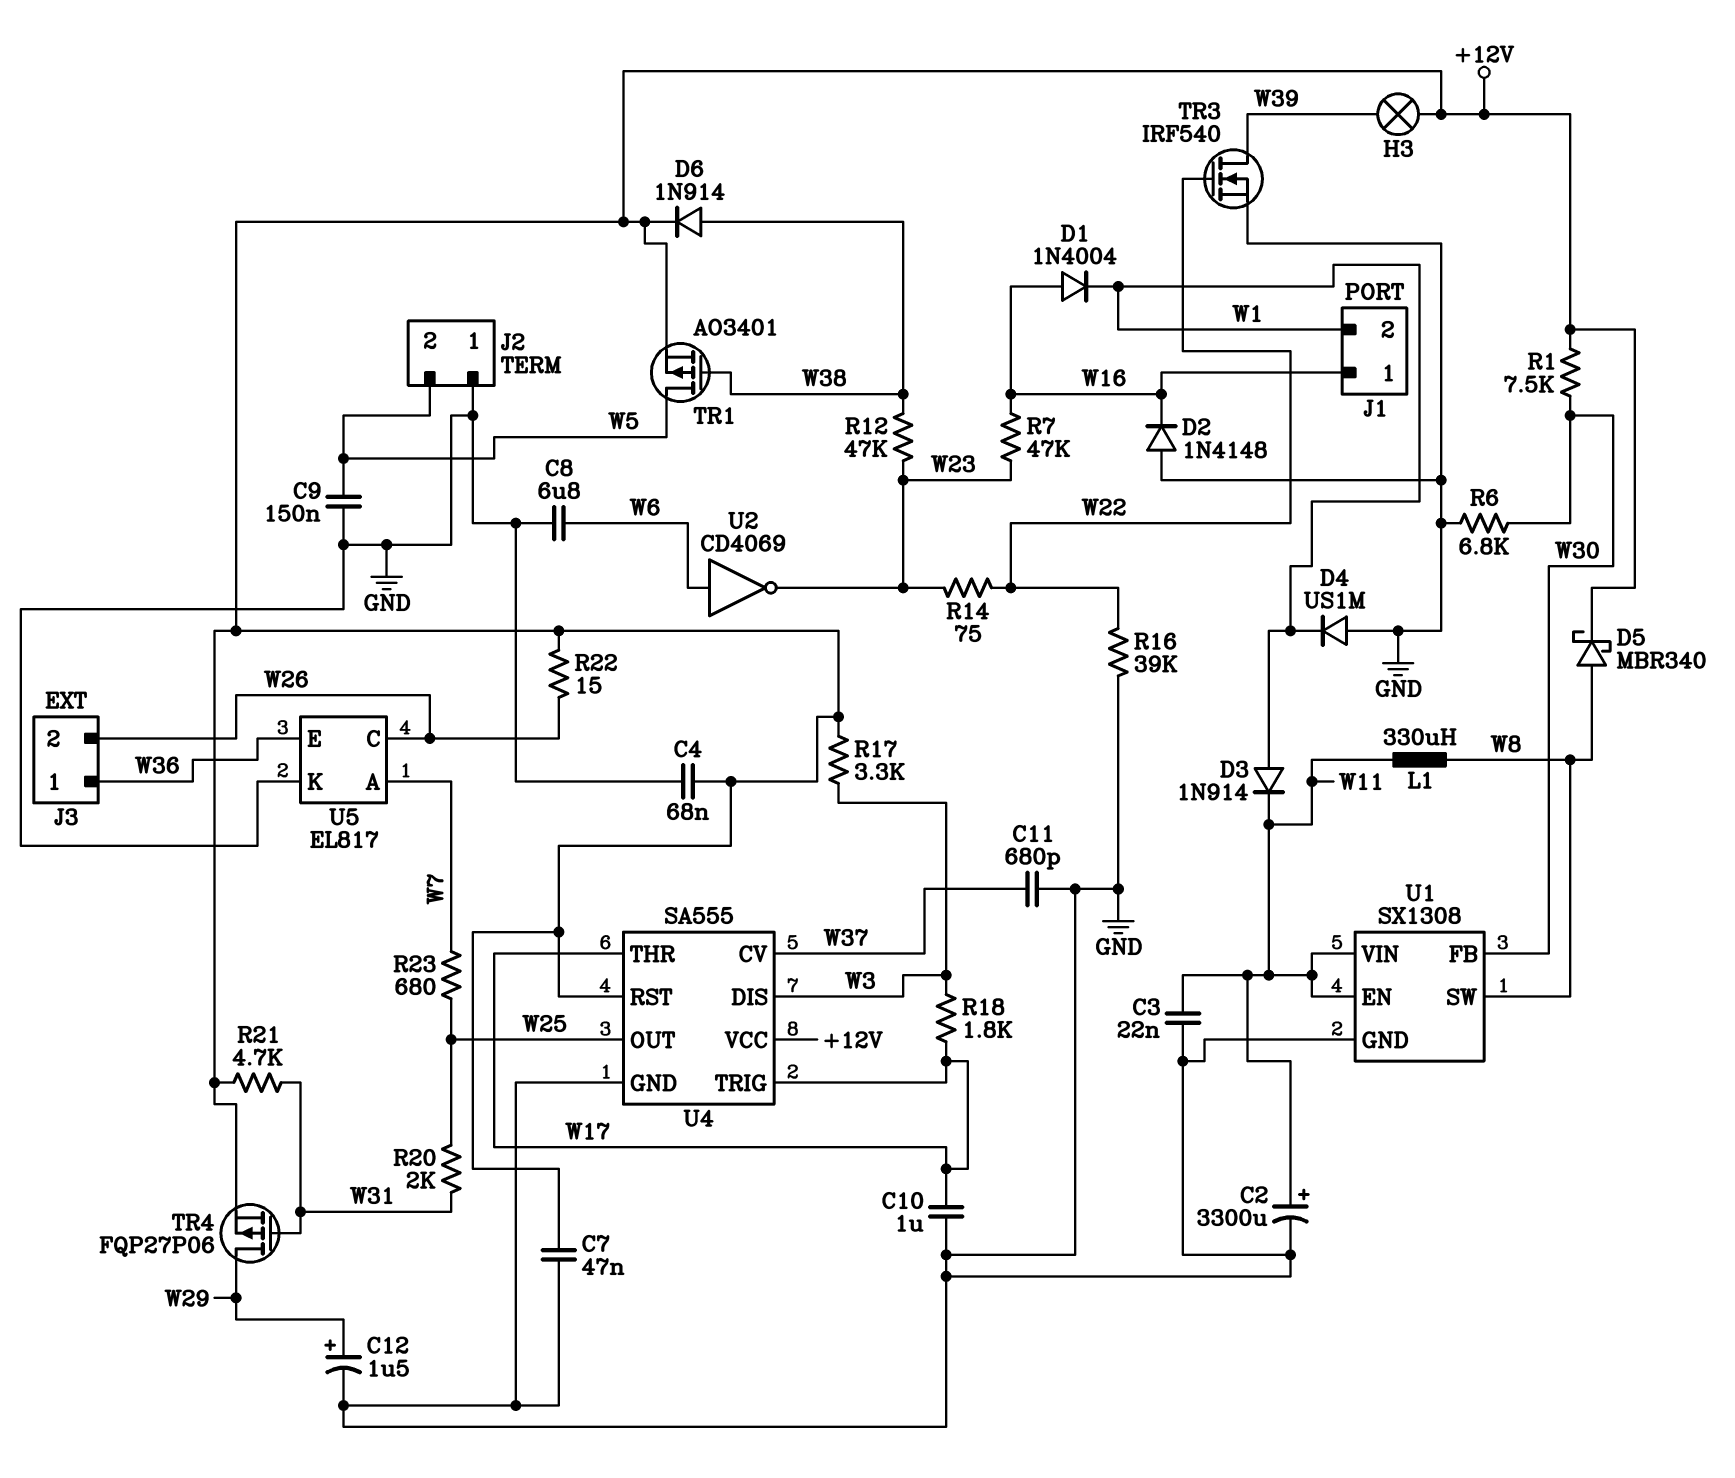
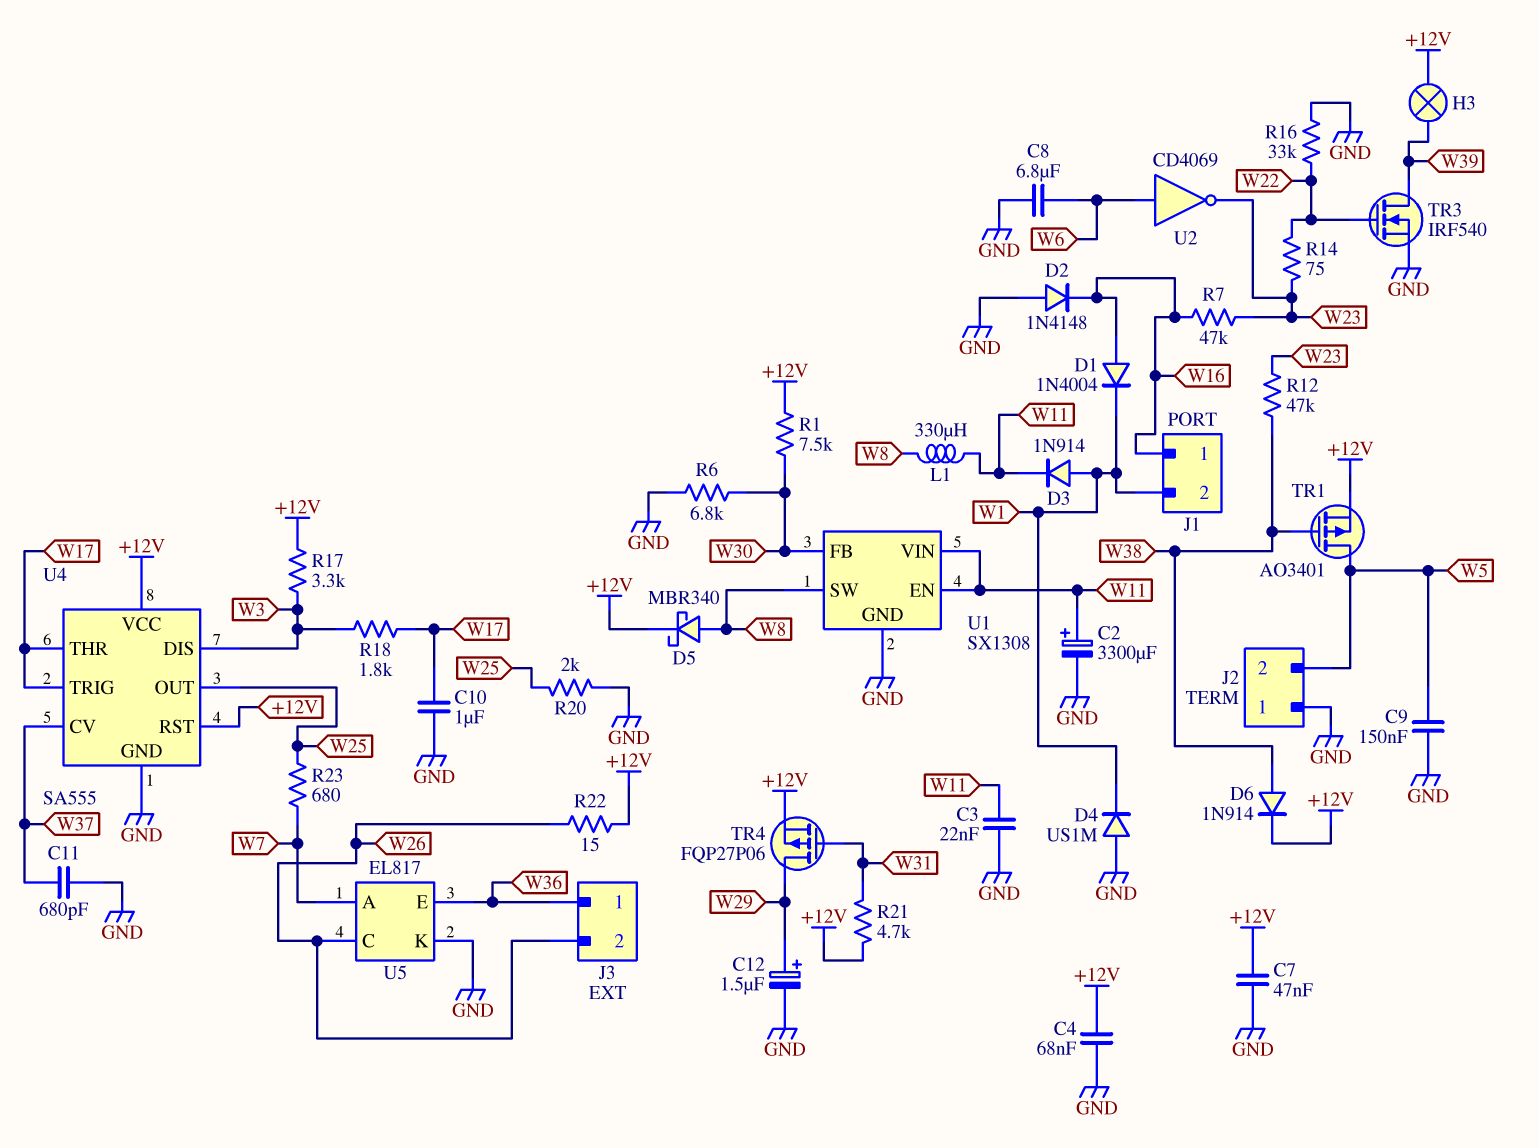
R16: 39k (GND, W22) -> 33k (GND, W22)
R20: 2k (W25, W31) -> 2k (GND, W25)

